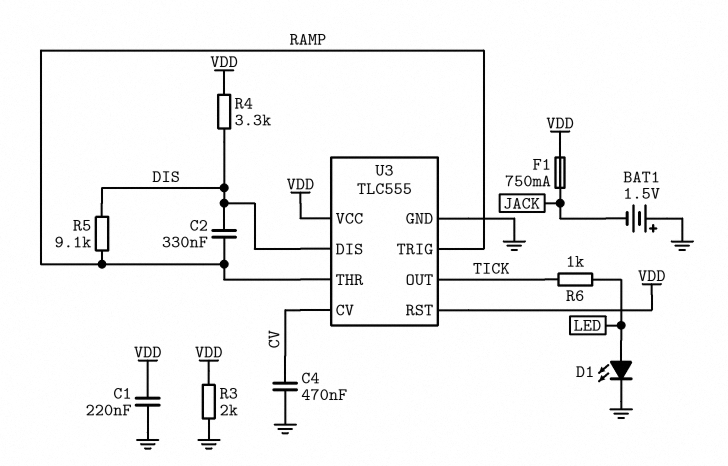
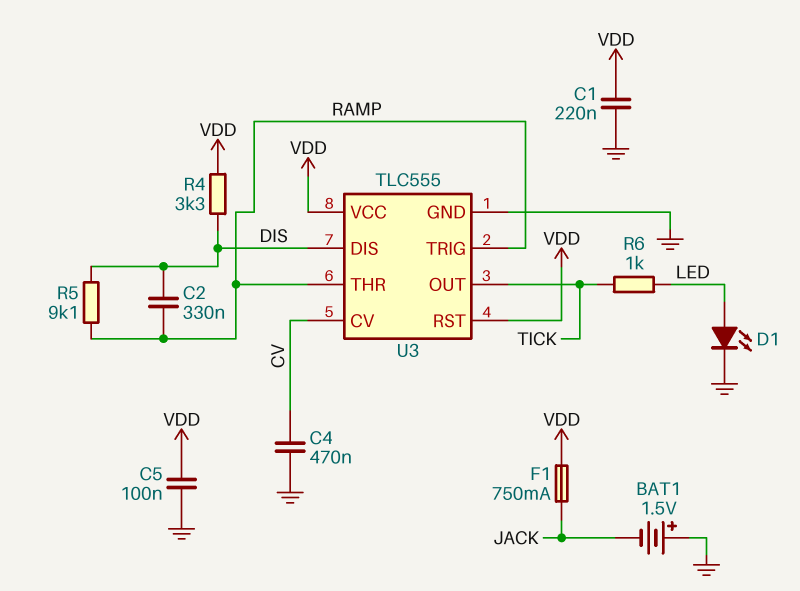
C5: none -> 100nF (GND, VDD)
R3: 2k (GND, VDD) -> none

